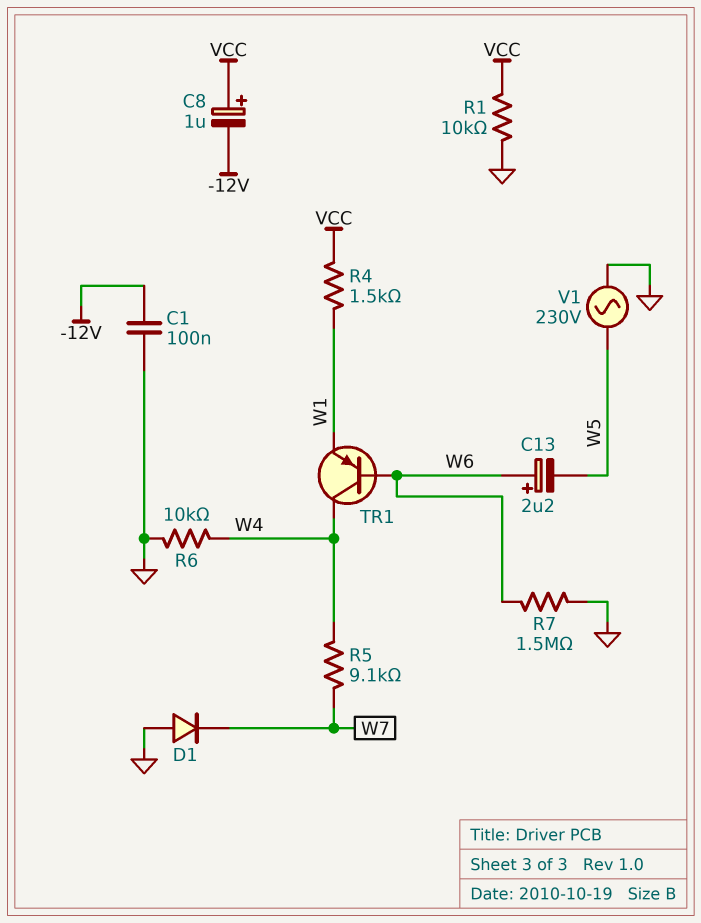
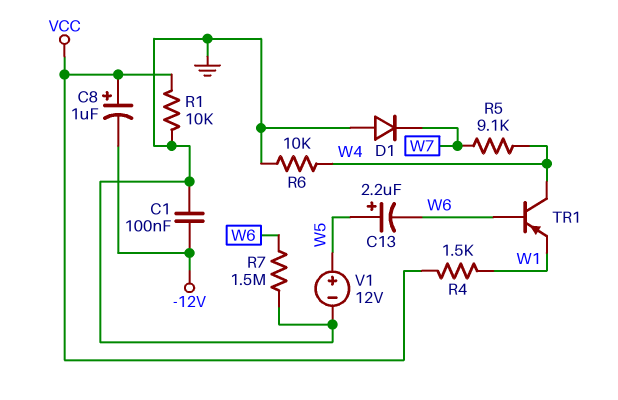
C13: 2.2uF (plus W6, minus W5) -> 2.2uF (plus W5, minus W6)
V1: AC 230V (GND, W5) -> 12V (plus W5, minus GND)

